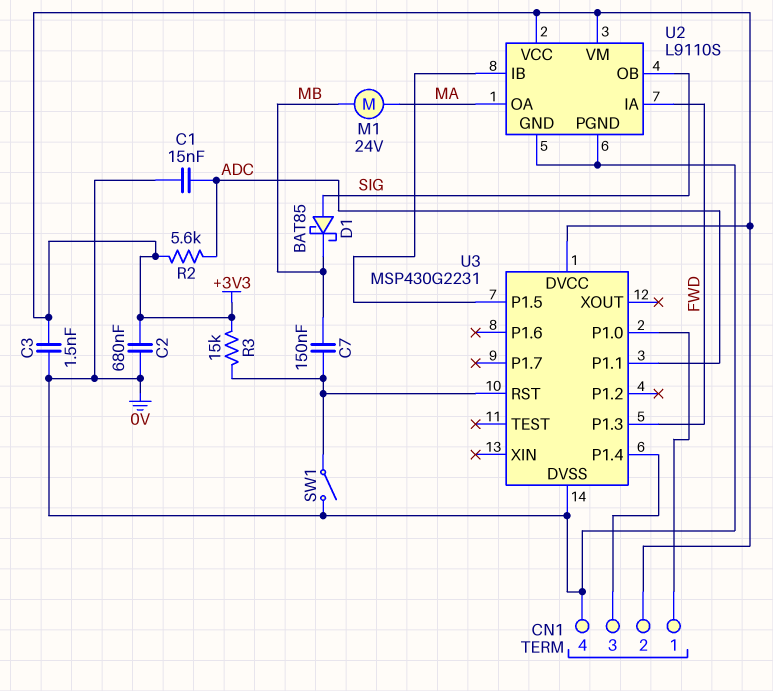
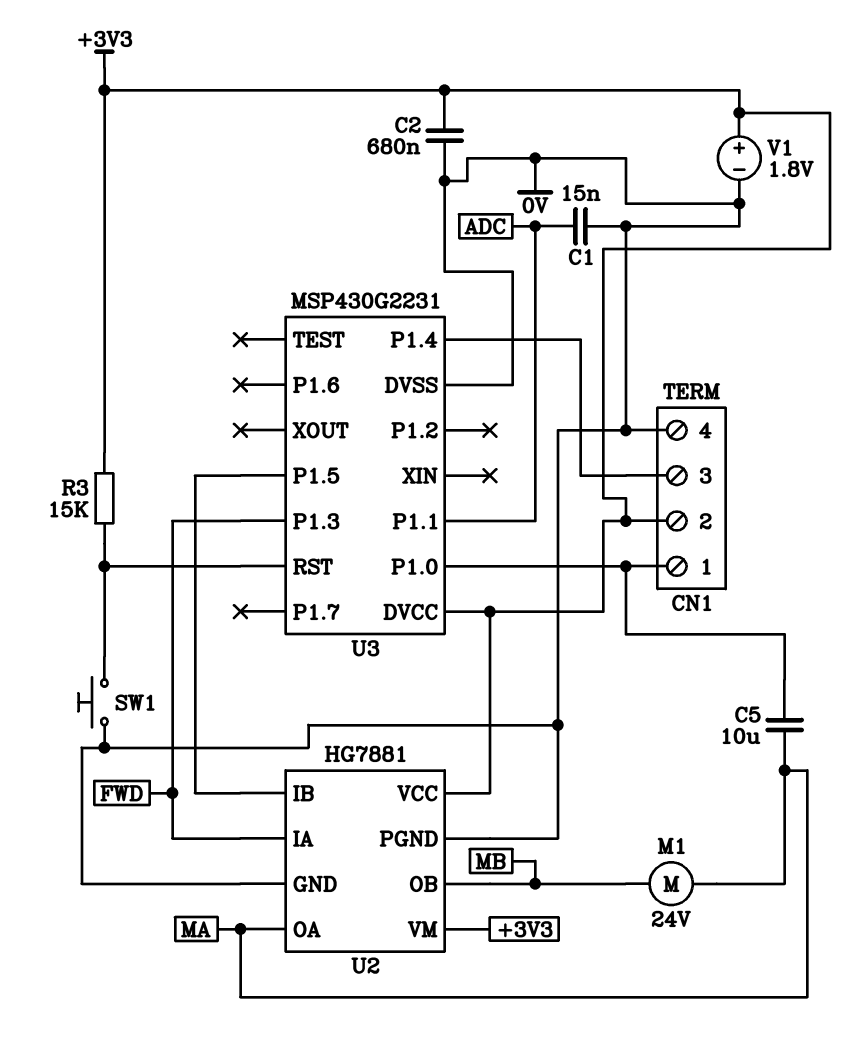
C3: 1.5nF (+3V3, 0V) -> none
C5: none -> 10uF (CN1/1, MA)
C7: 150nF (MB, U3/RST) -> none
D1: schottky BAT85 (A SIG, K MB) -> none
R2: 5.6k (+3V3, ADC) -> none
SW1: switch (0V, U3/RST) -> button (0V, U3/RST)
U2: L9110S -> HG7881
U2 pin OB: SIG -> MB
V1: none -> 1.8V (plus +3V3, minus 0V)

